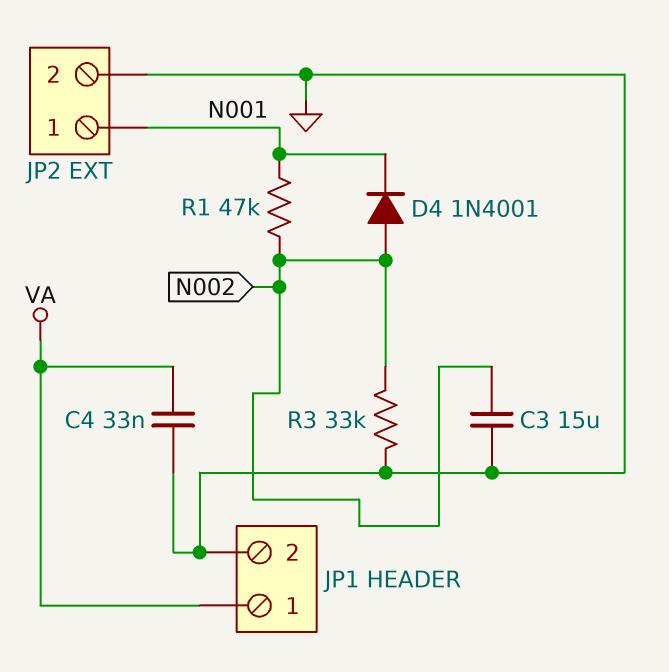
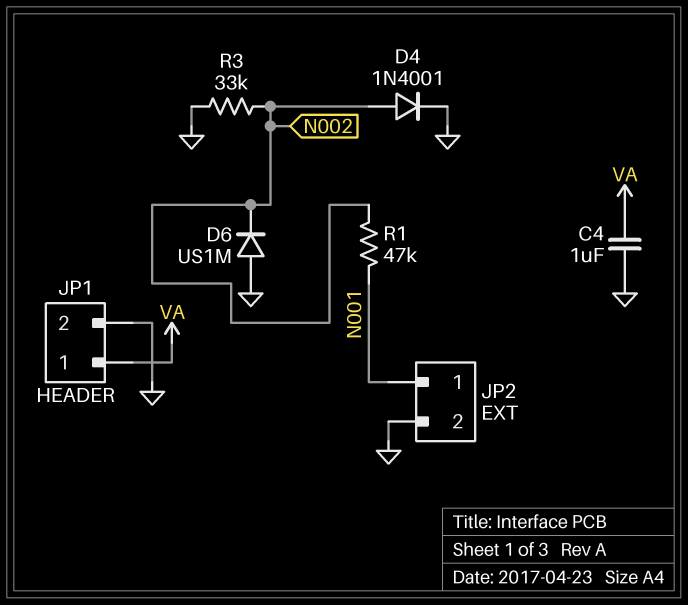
C3: 15uF (GND, N002) -> none
C4: 33nF (GND, VA) -> 1uF (GND, VA)
D4: diode 1N4001 (A N002, K N001) -> diode 1N4001 (A N002, K GND)
D6: none -> diode US1M (A GND, K N002)

